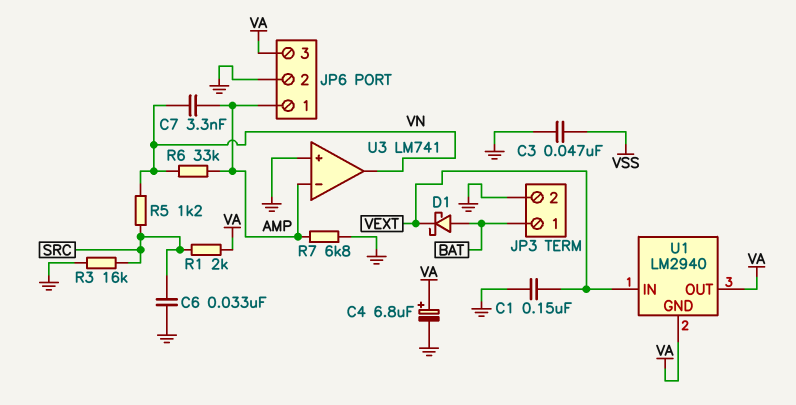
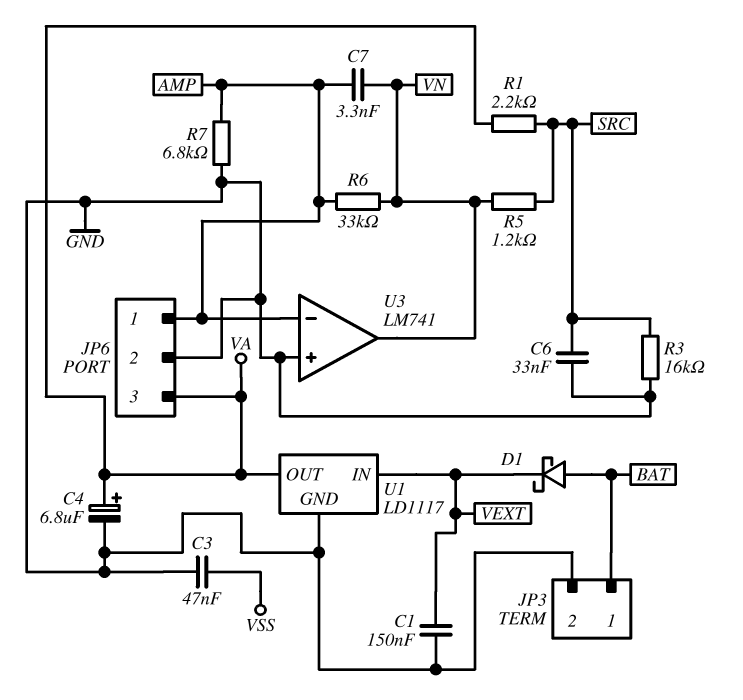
R1: 2k (SRC, VA) -> 2.2k (SRC, VA)
U1: LM2940 -> LD1117
U1 pin GND: VA -> GND

